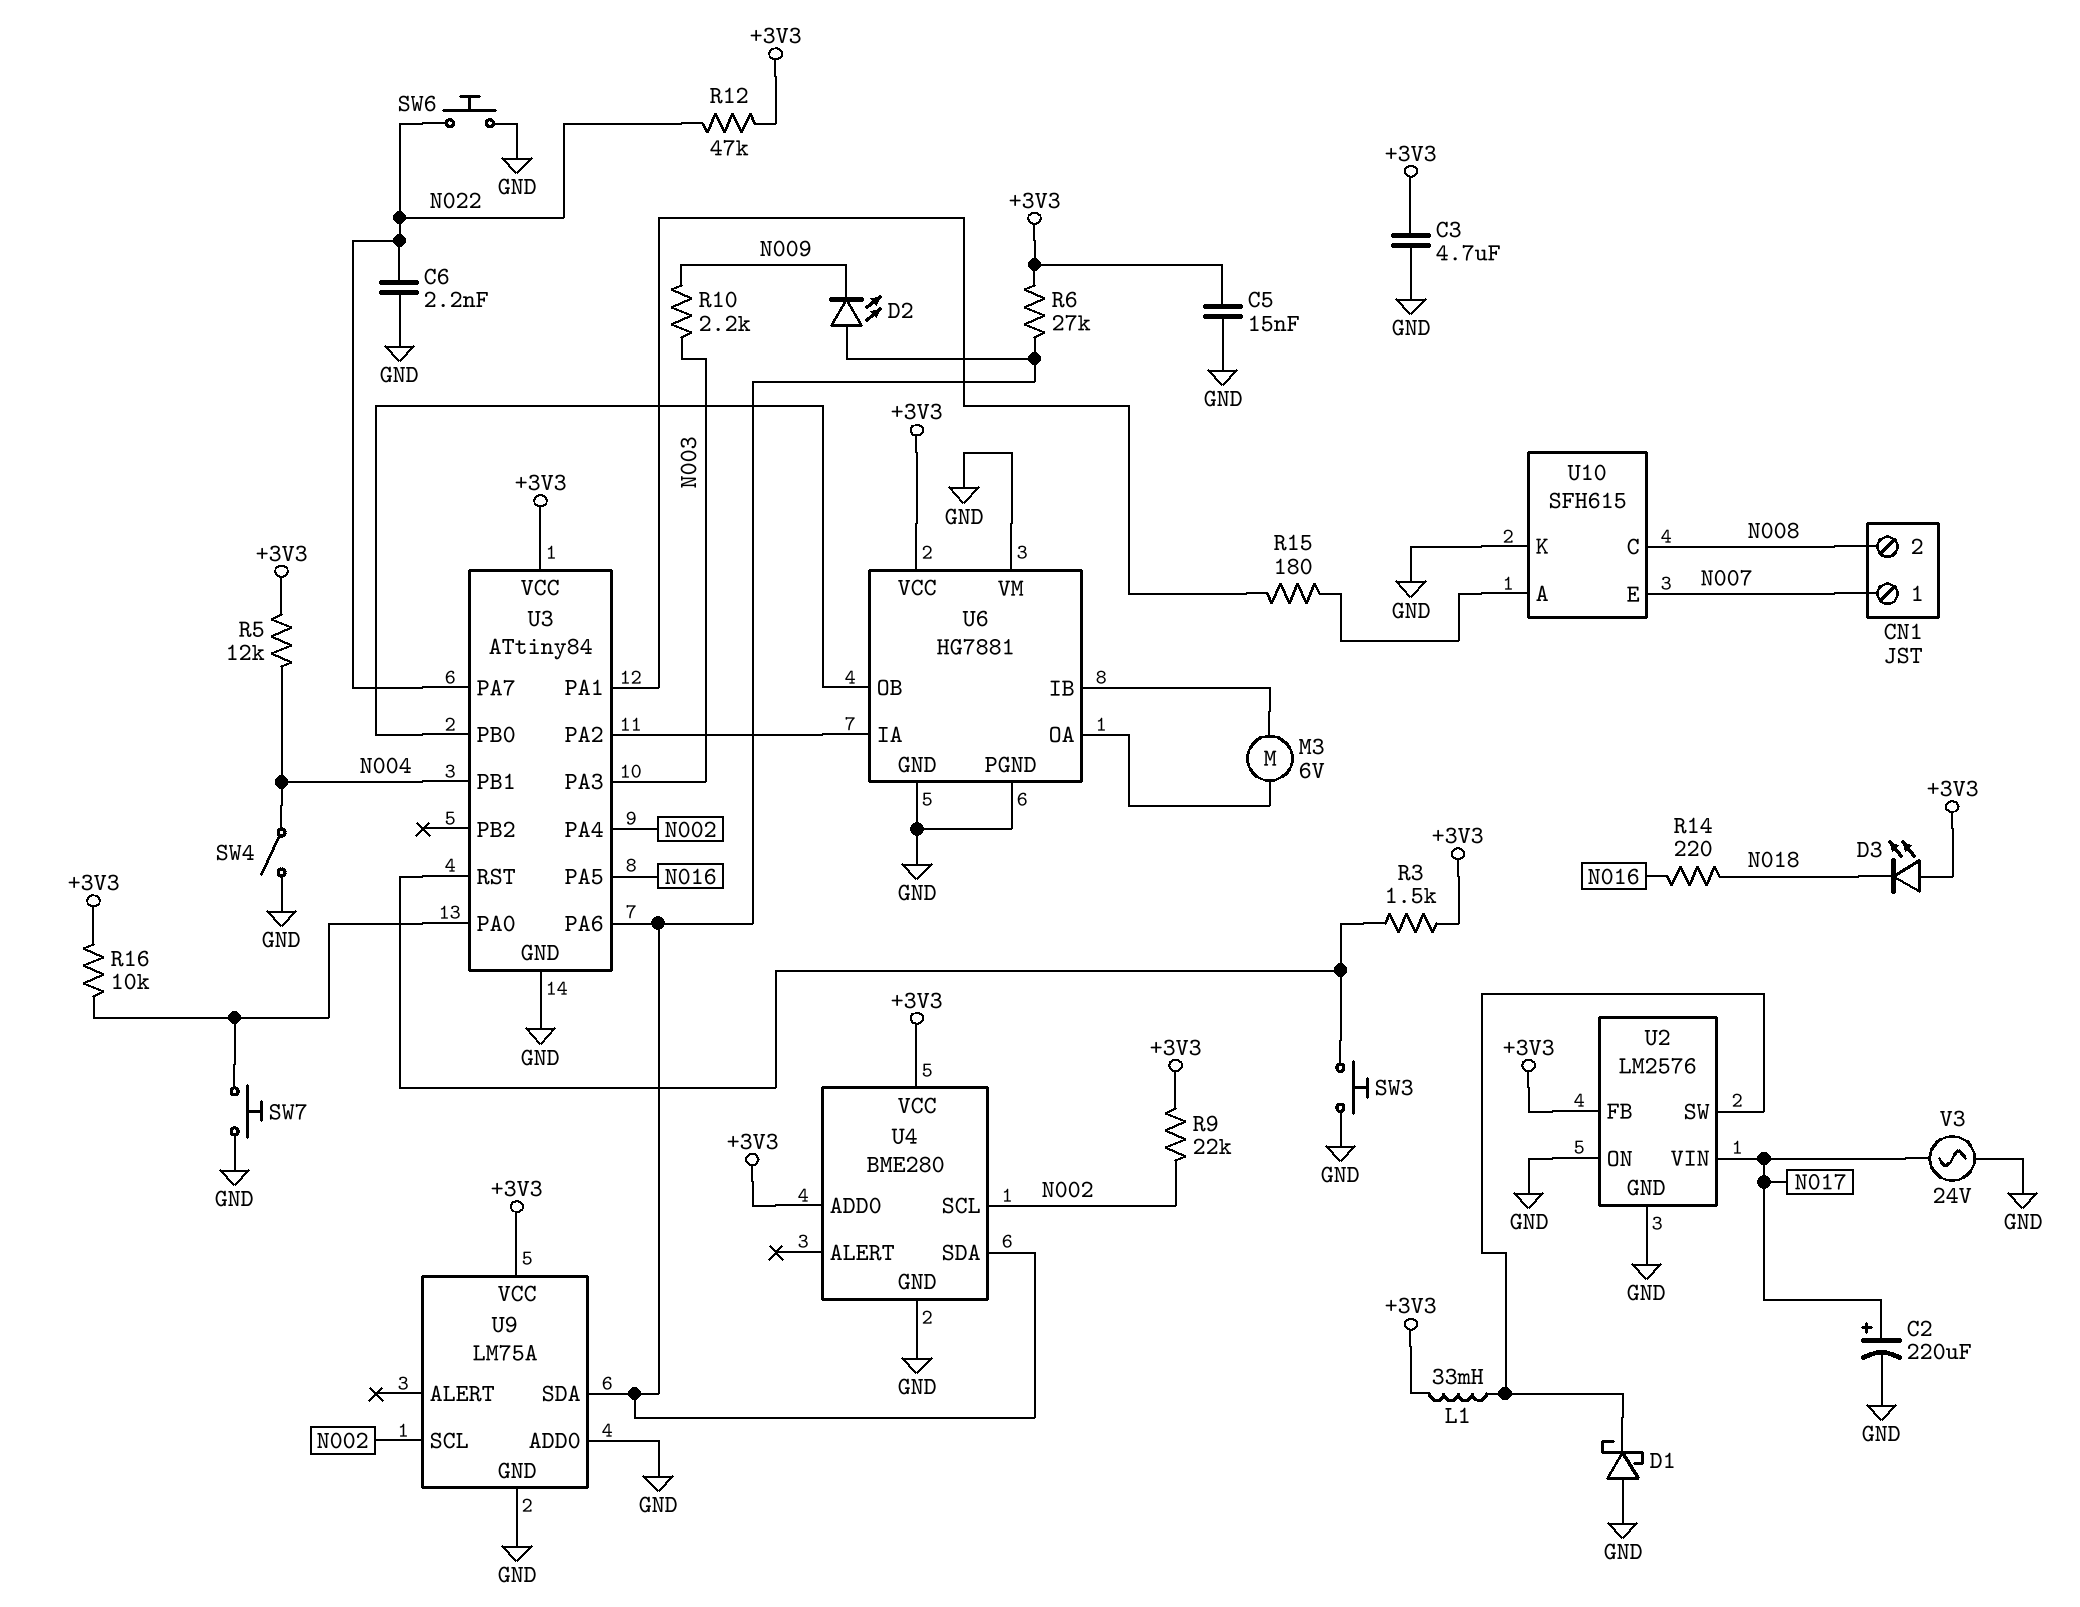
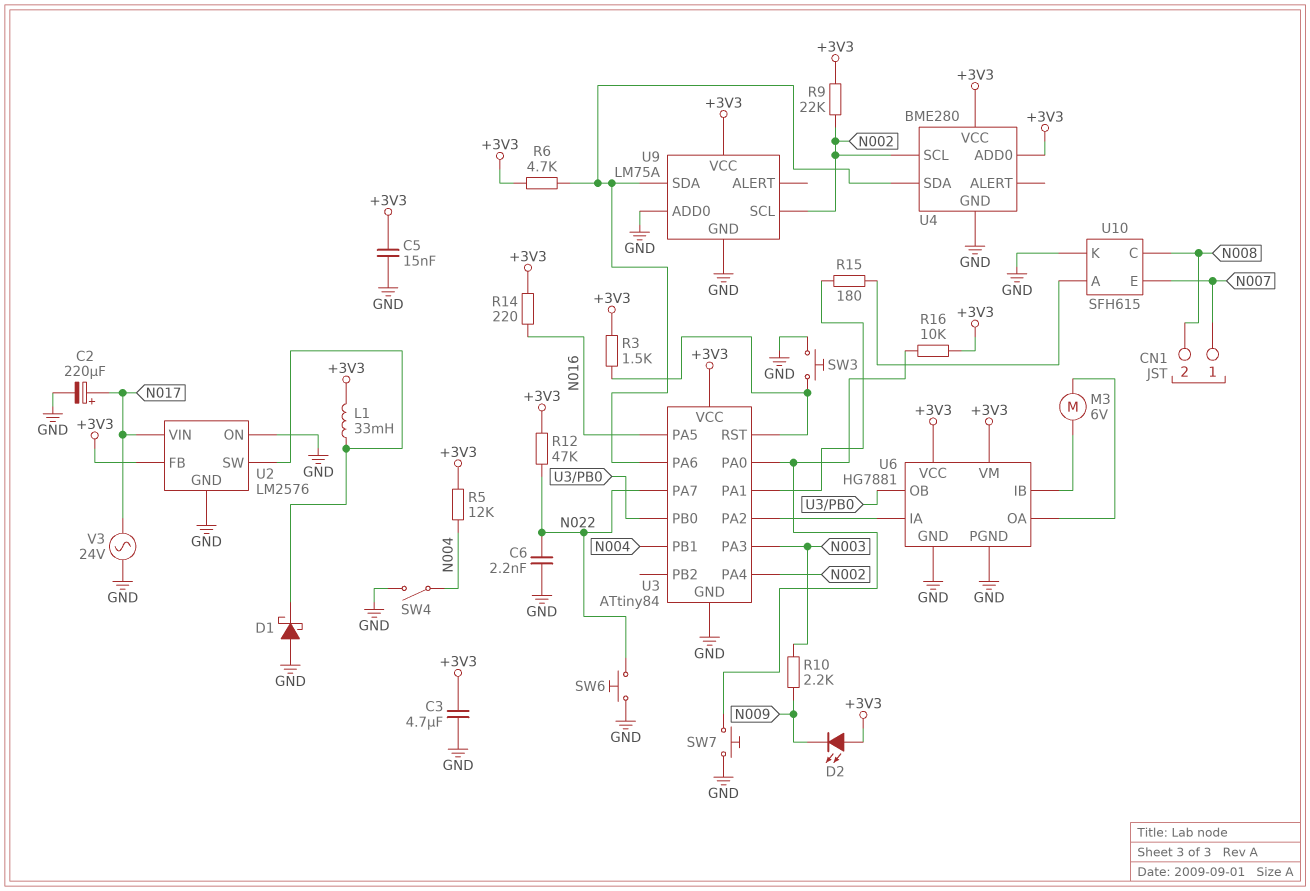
D2: LED (A U3/PA6, K N009) -> LED (A +3V3, K N009)
D3: LED (A +3V3, K N018) -> none
R6: 27k (+3V3, U3/PA6) -> 4.7k (+3V3, U3/PA6)
R14: 220 (N016, N018) -> 220 (+3V3, N016)
U6 pin VM: GND -> +3V3

